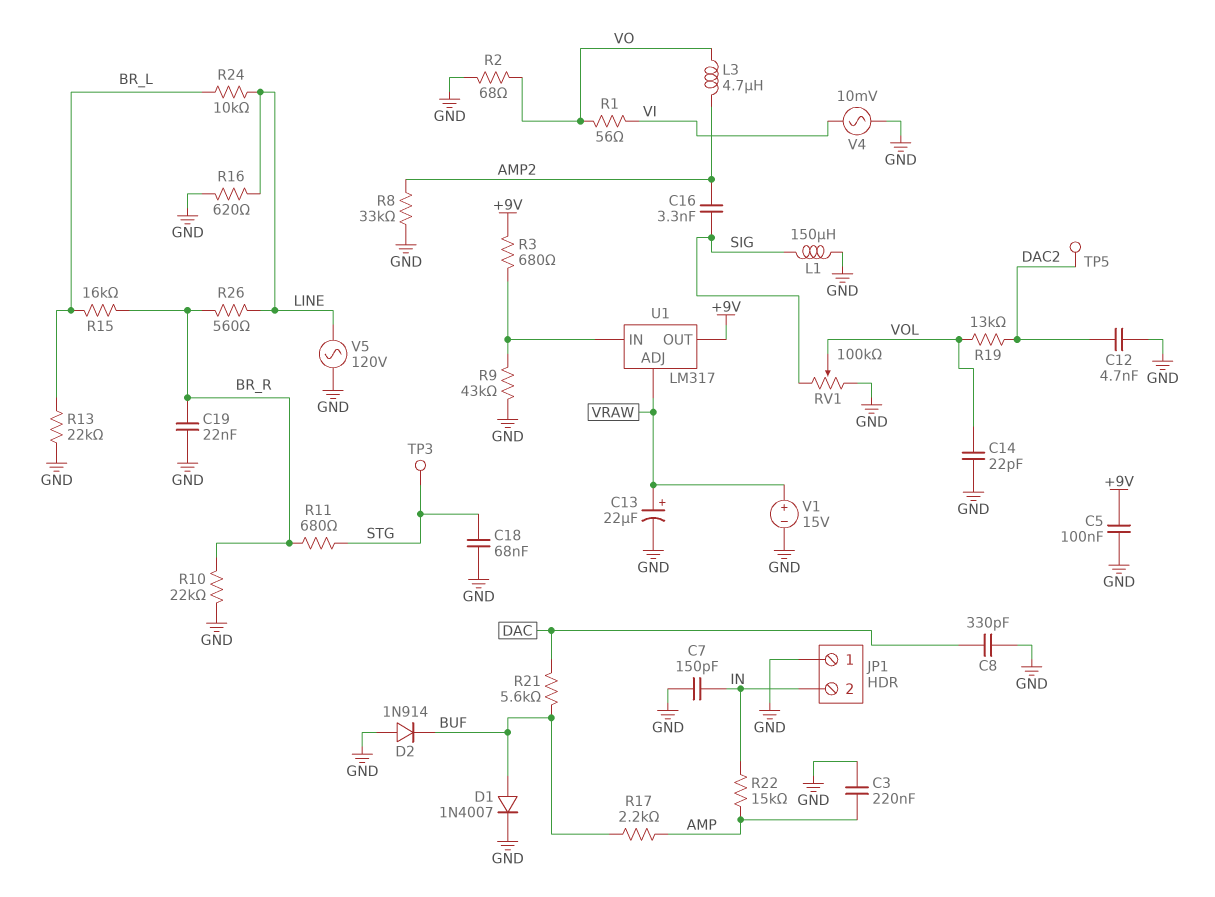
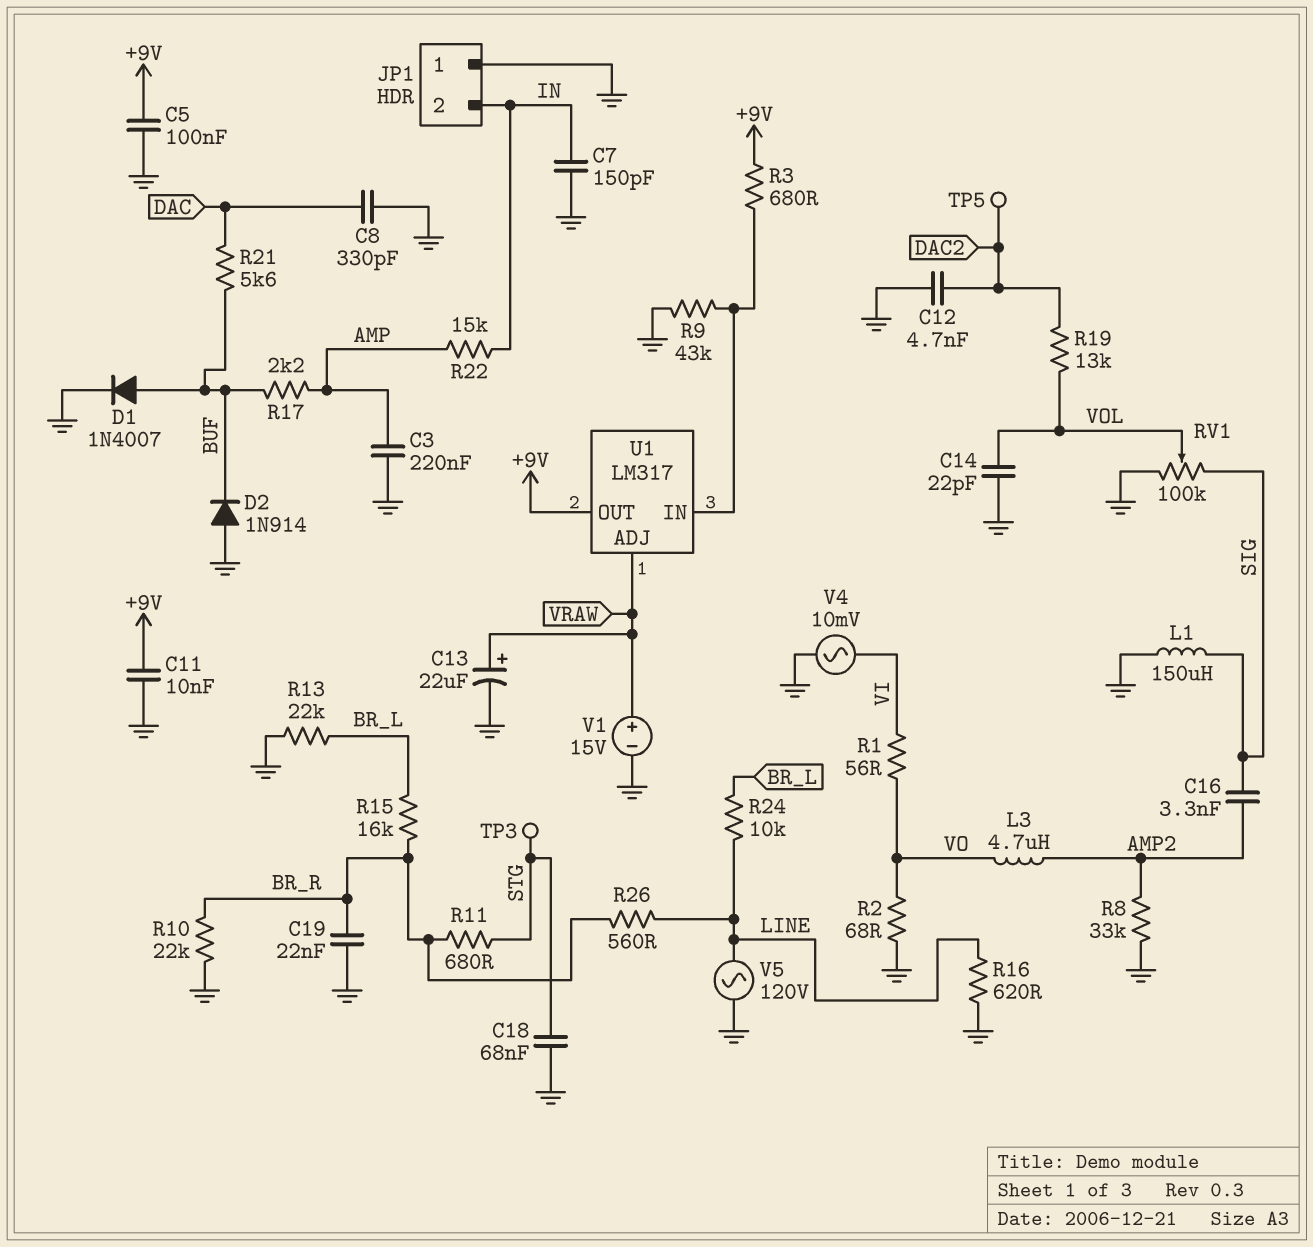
C11: none -> 10nF (+9V, GND)

